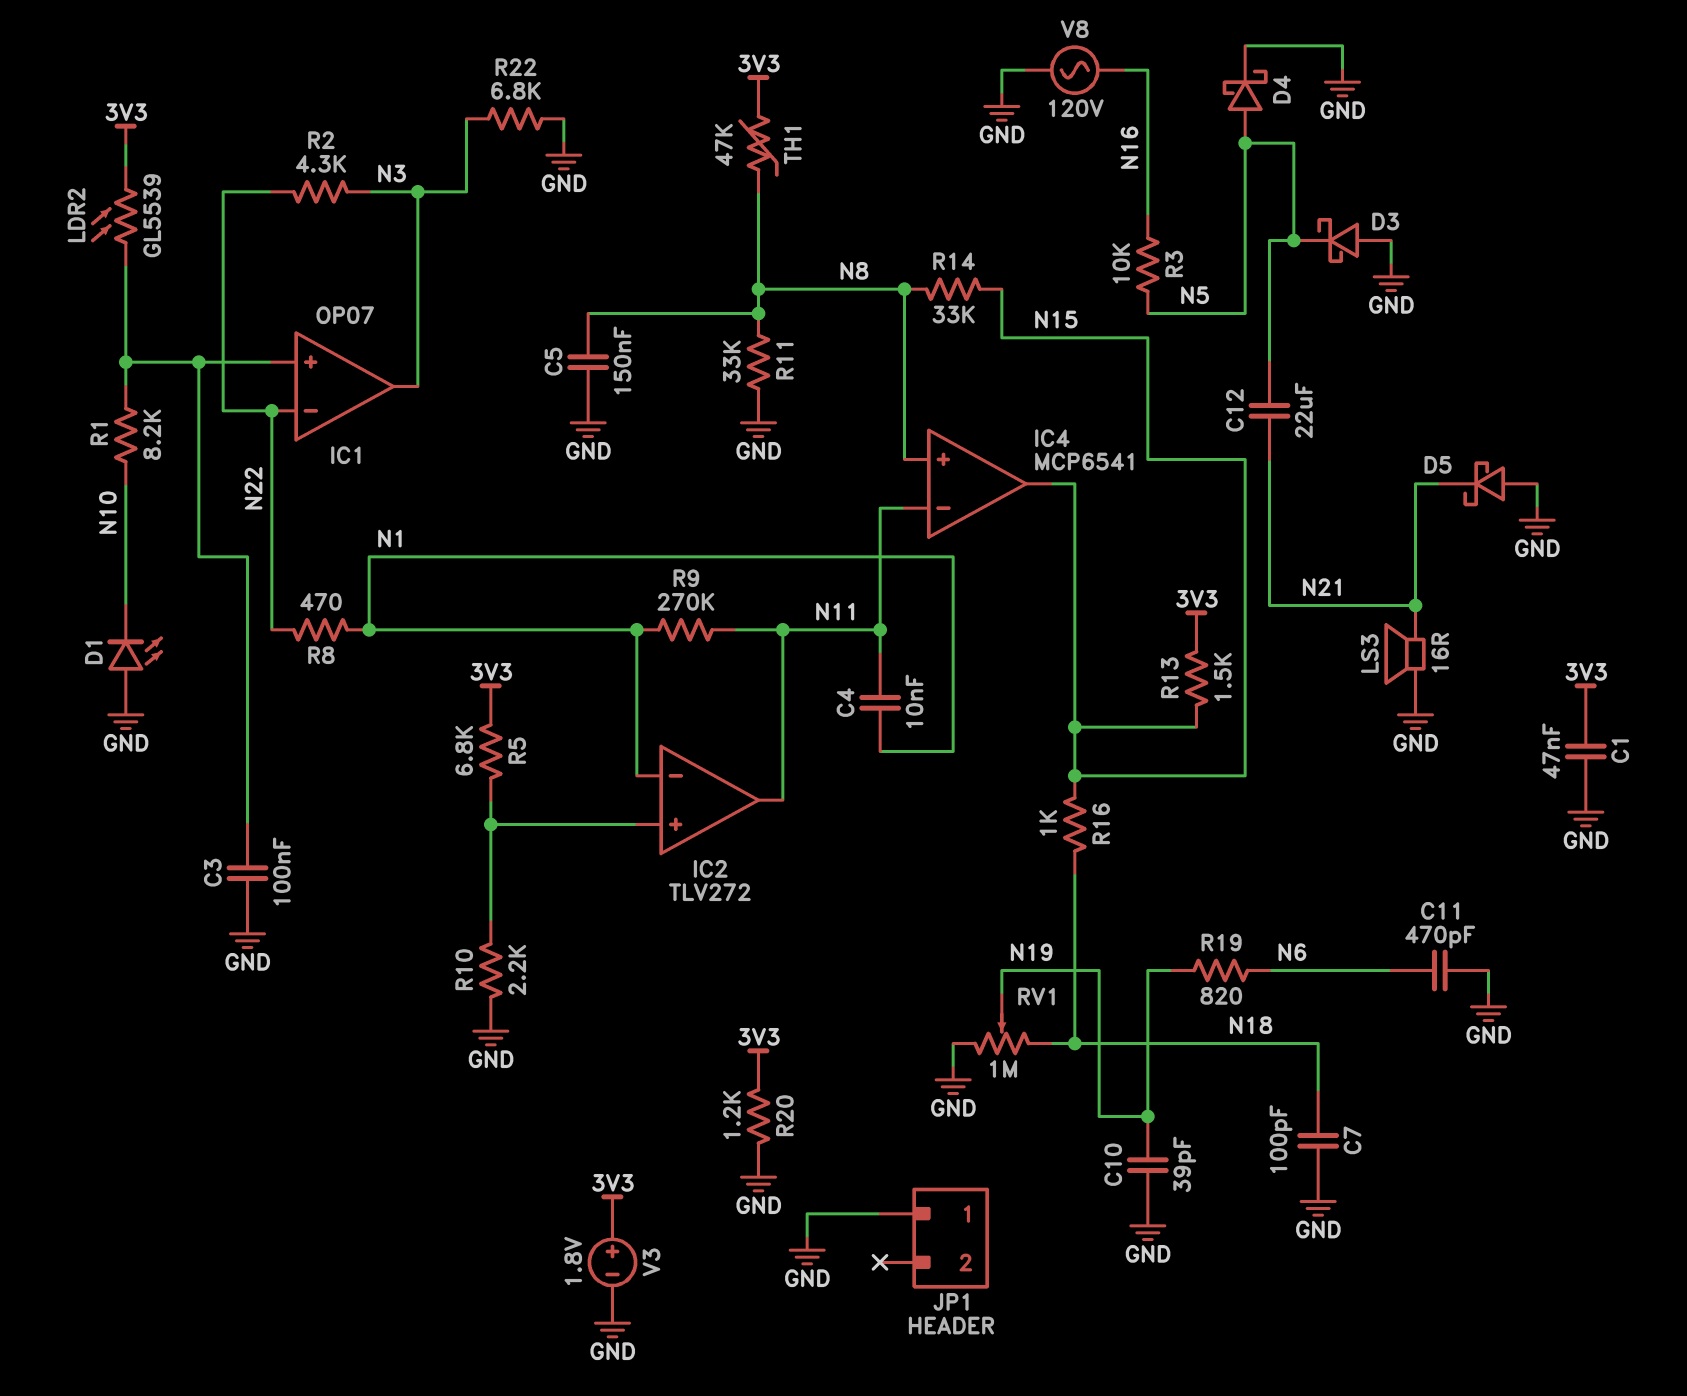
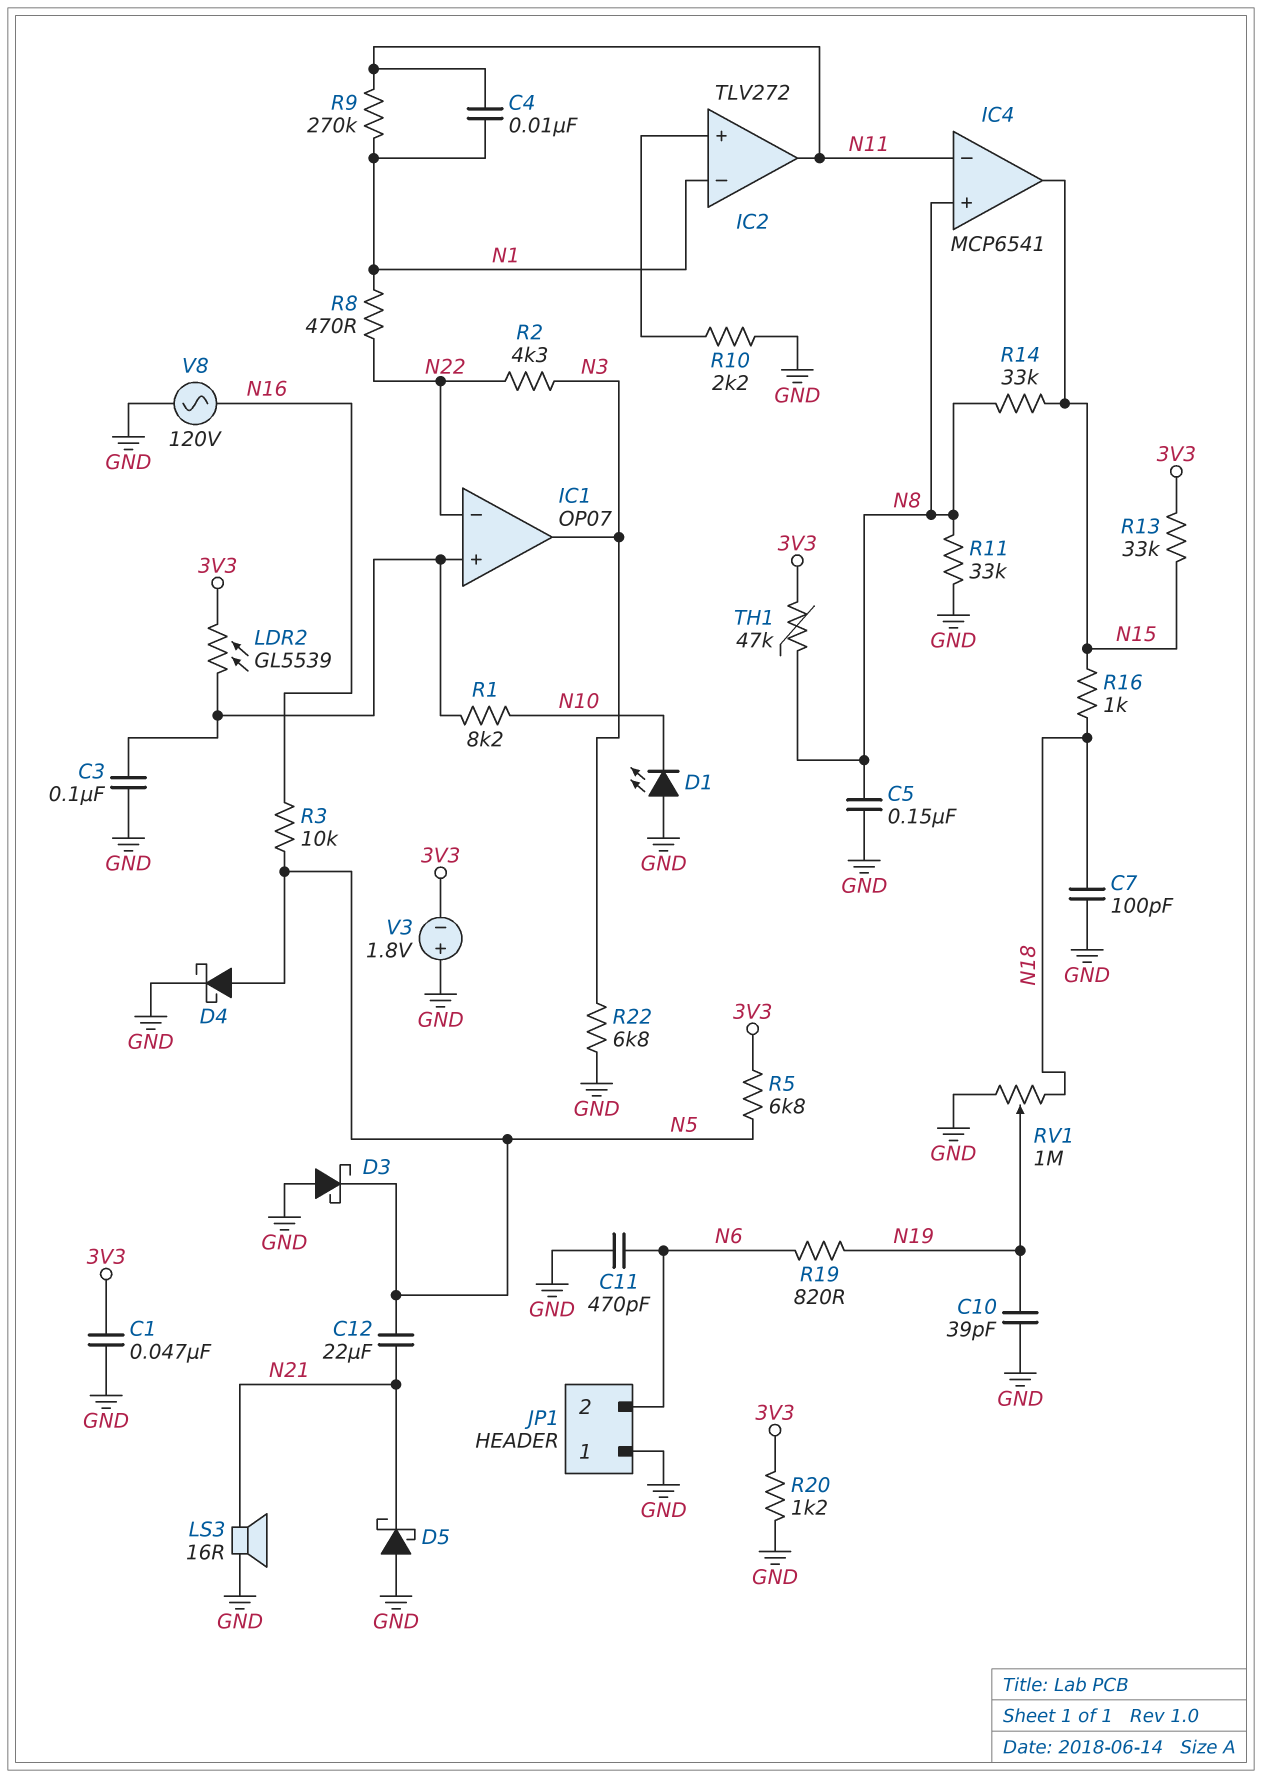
JP1 pin 2: none -> N6
R5: 6.8k (3V3, IC2/in+) -> 6.8k (3V3, N5)
R13: 1.5k (3V3, N15) -> 33k (3V3, N15)
V3: 1.8V (plus 3V3, minus GND) -> 1.8V (plus GND, minus 3V3)

